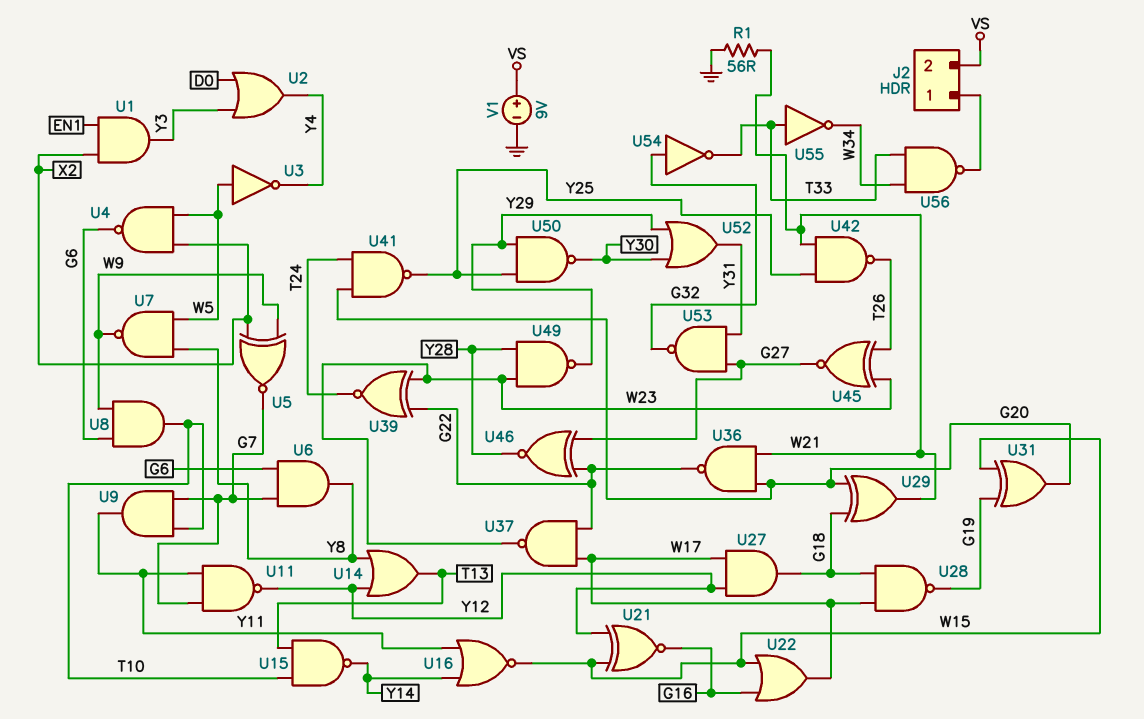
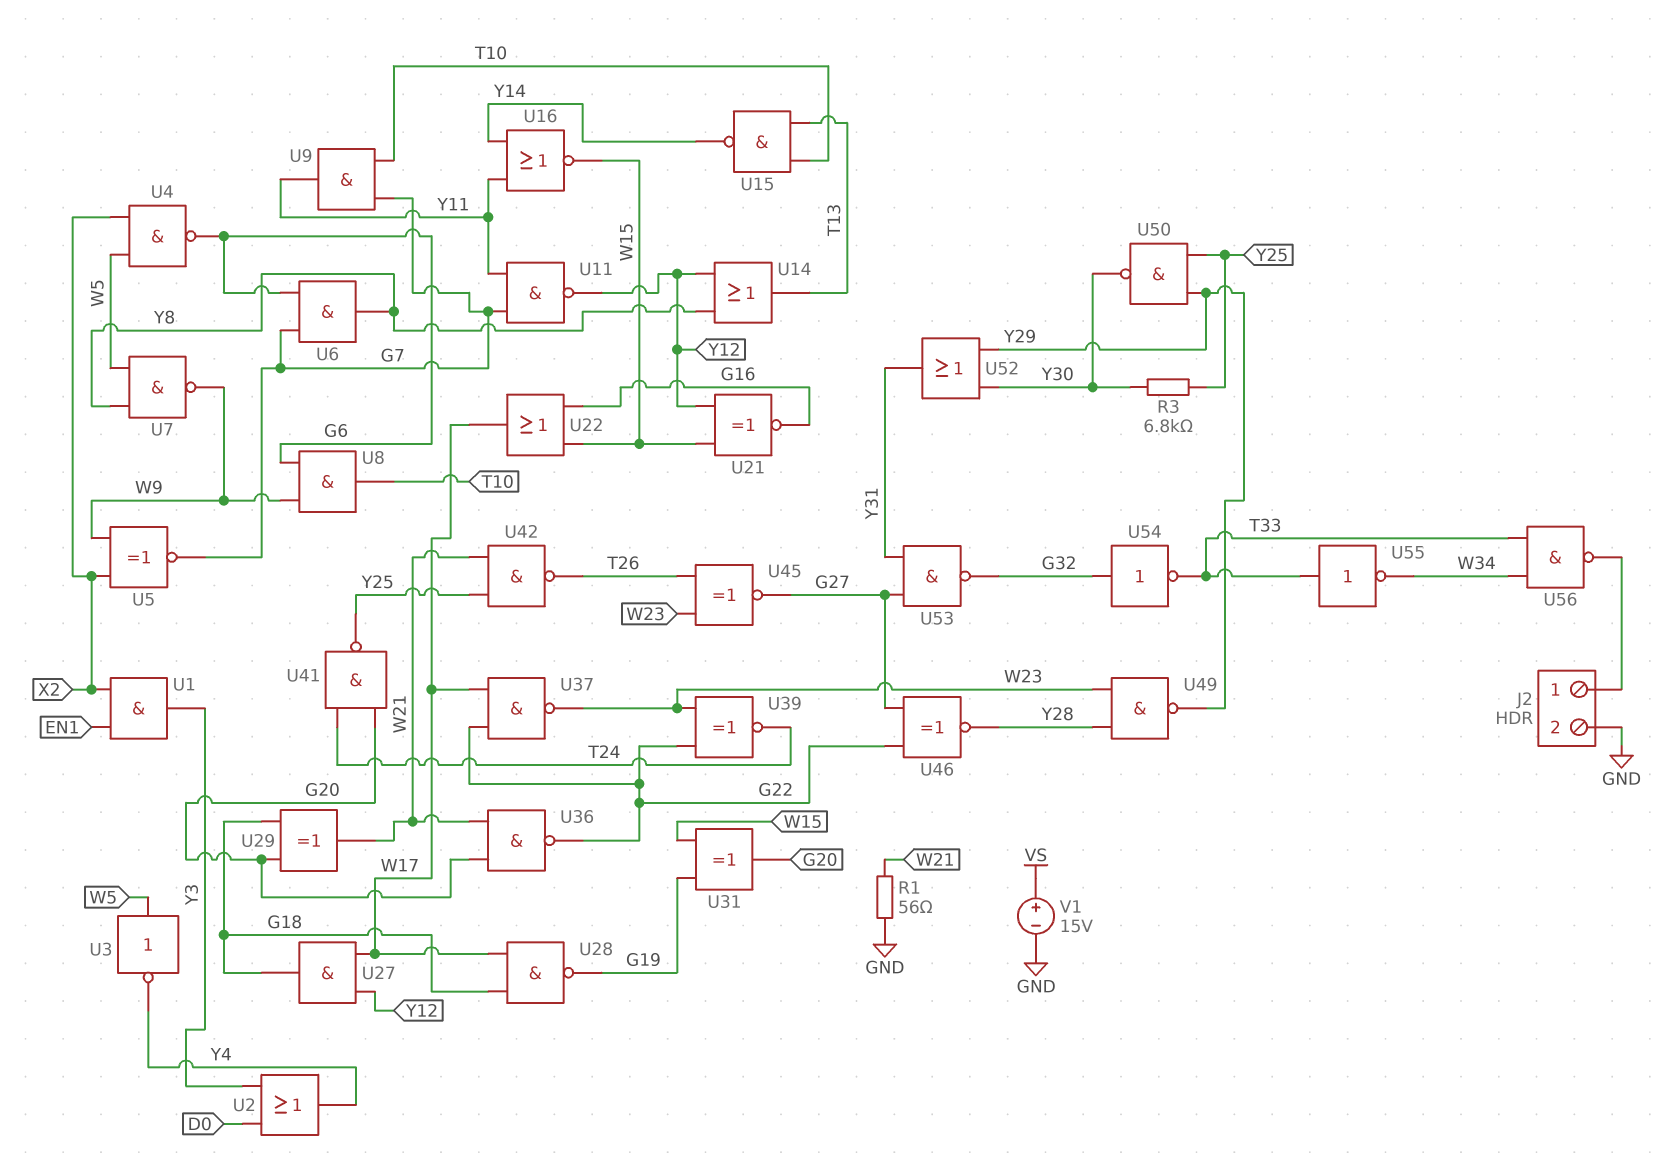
J2 pin 2: VS -> GND
R3: none -> 6.8k (Y25, Y30)
V1: 9V (plus VS, minus GND) -> 15V (plus VS, minus GND)

